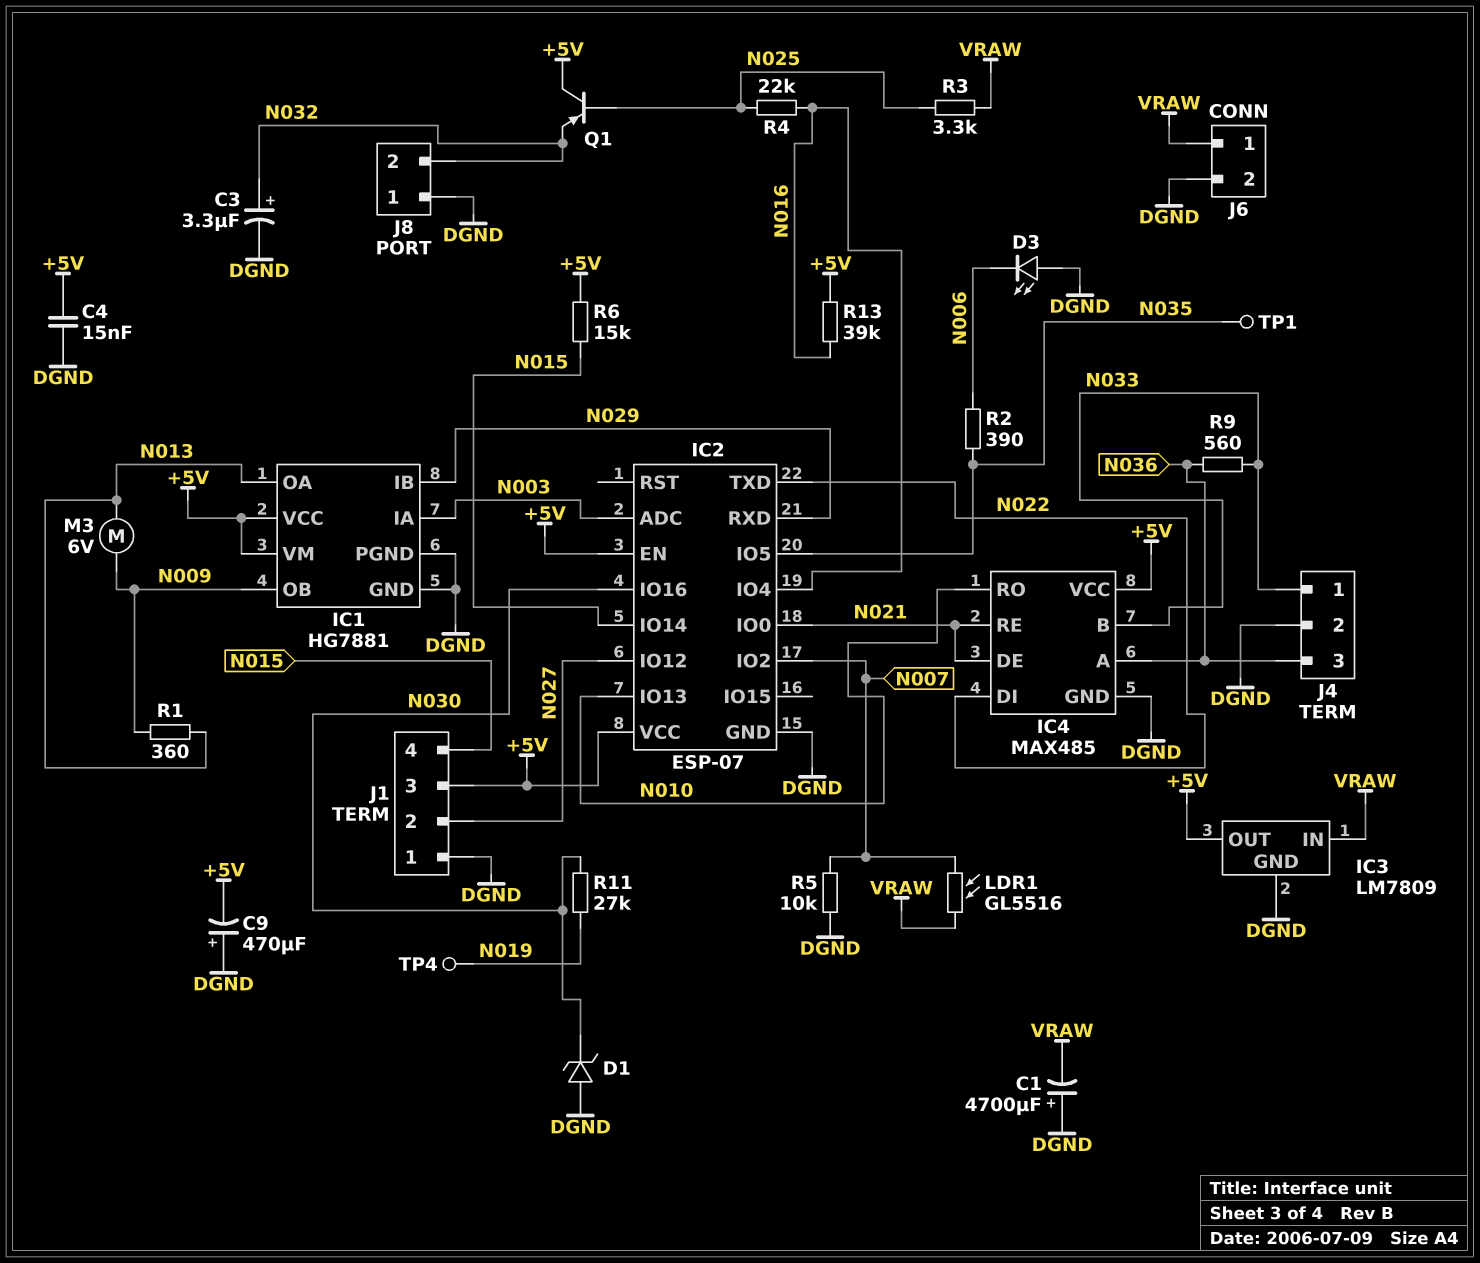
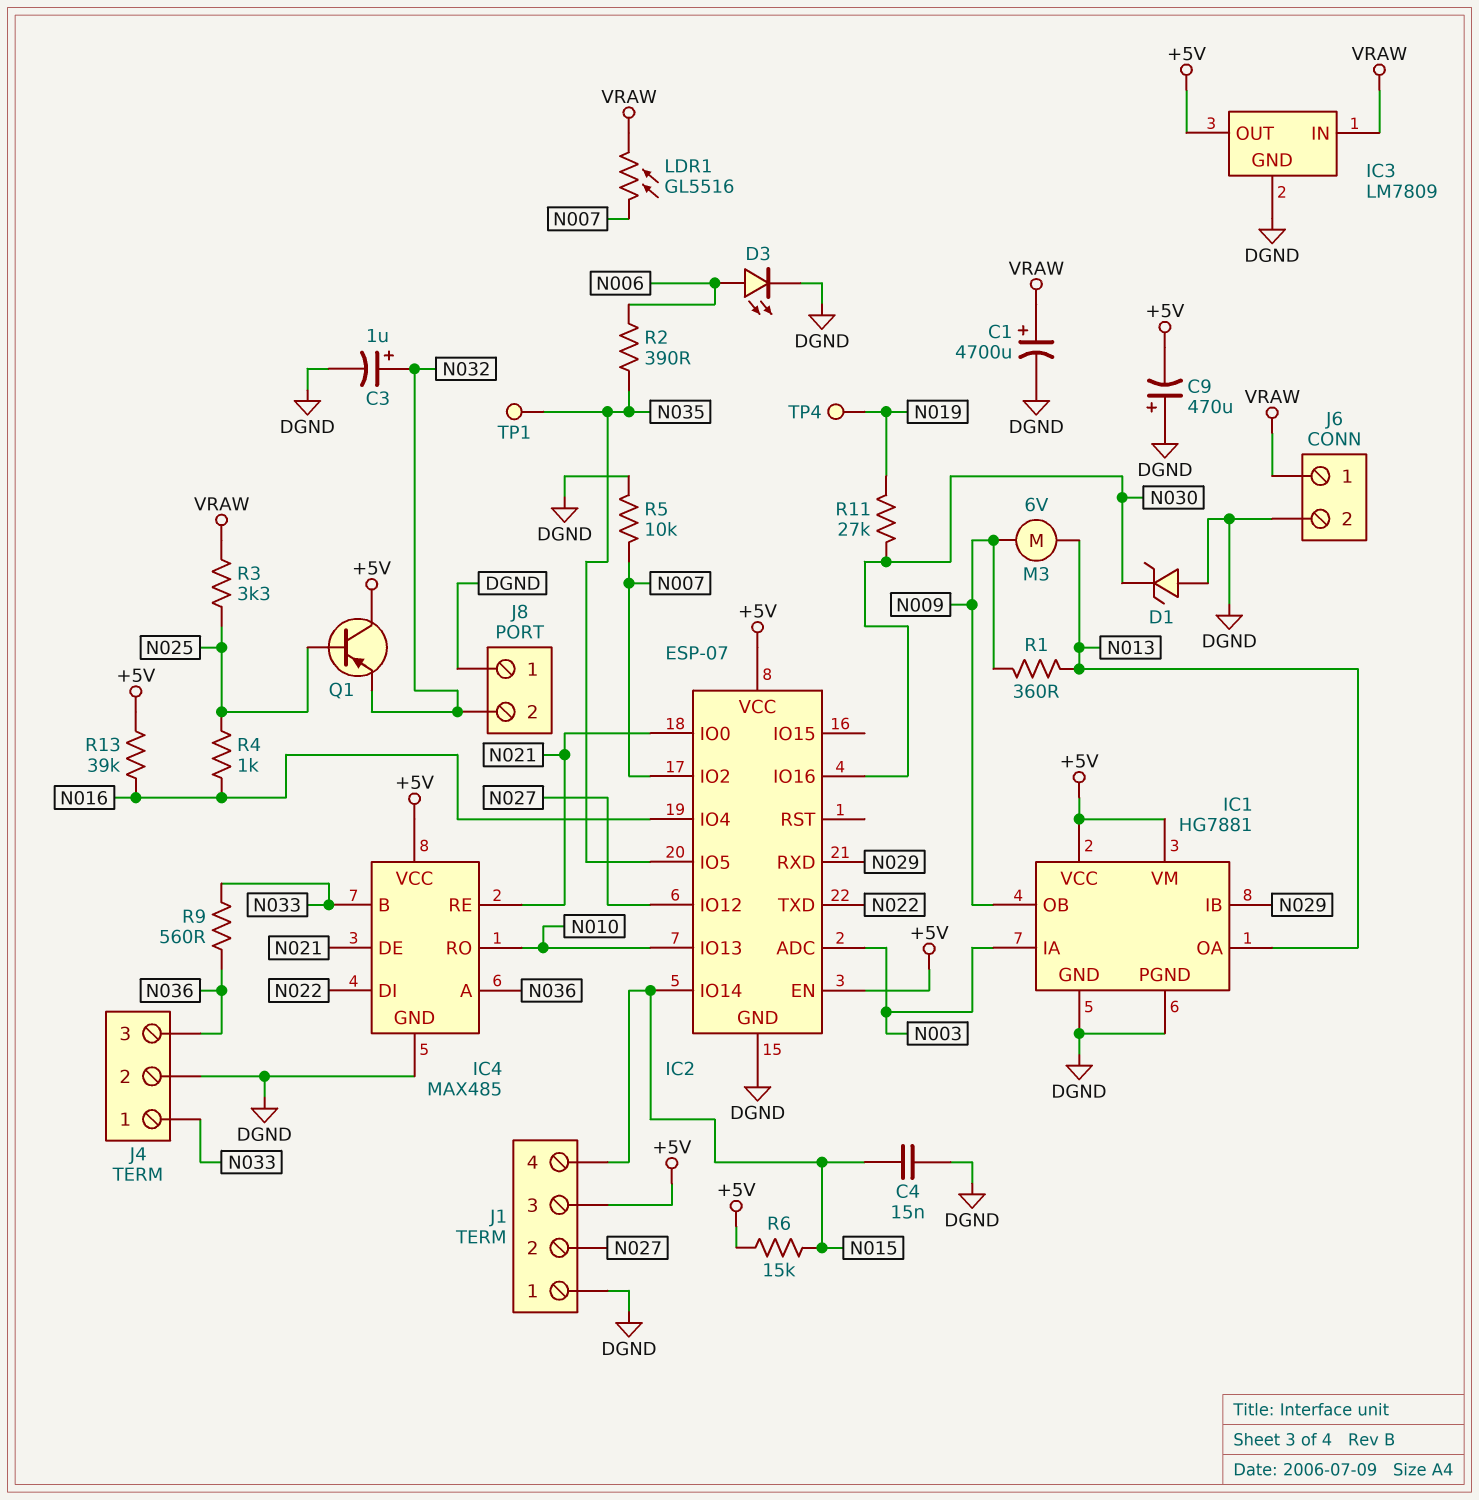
C1: 4700uF (plus DGND, minus VRAW) -> 4700uF (plus VRAW, minus DGND)
C3: 3.3uF (plus N032, minus DGND) -> 1uF (plus N032, minus DGND)
C4: 15nF (+5V, DGND) -> 15nF (DGND, N015)
D3: LED (A DGND, K N006) -> LED (A N006, K DGND)
R4: 22k (N016, N025) -> 1k (N016, N025)

